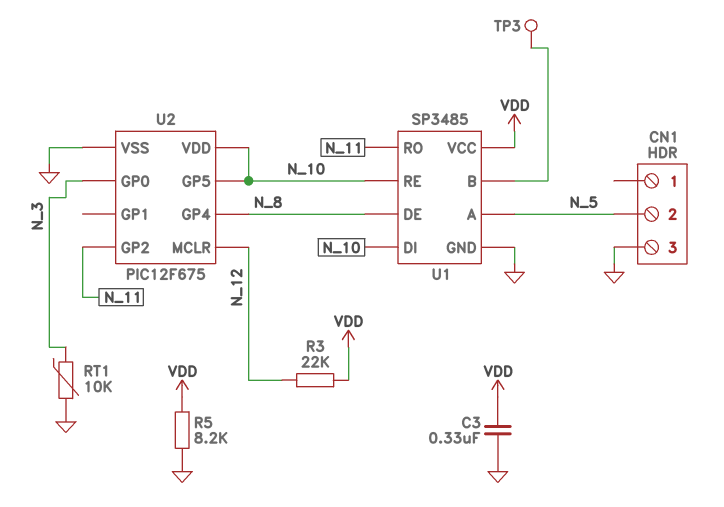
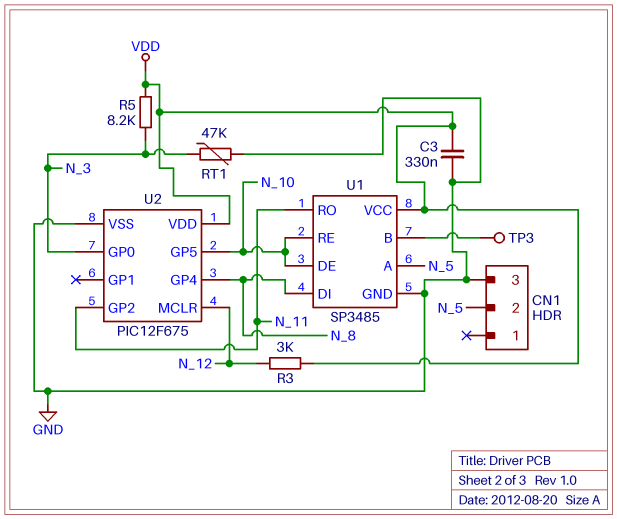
R3: 22k (N_12, VDD) -> 3k (N_12, VDD)
R5: 8.2k (GND, VDD) -> 8.2k (N_3, VDD)
RT1: 10k (GND, N_3) -> 47k (GND, N_3)
U1 pin DE: N_8 -> N_10
U1 pin DI: N_10 -> N_8
U2 pin VDD: N_10 -> VDD

